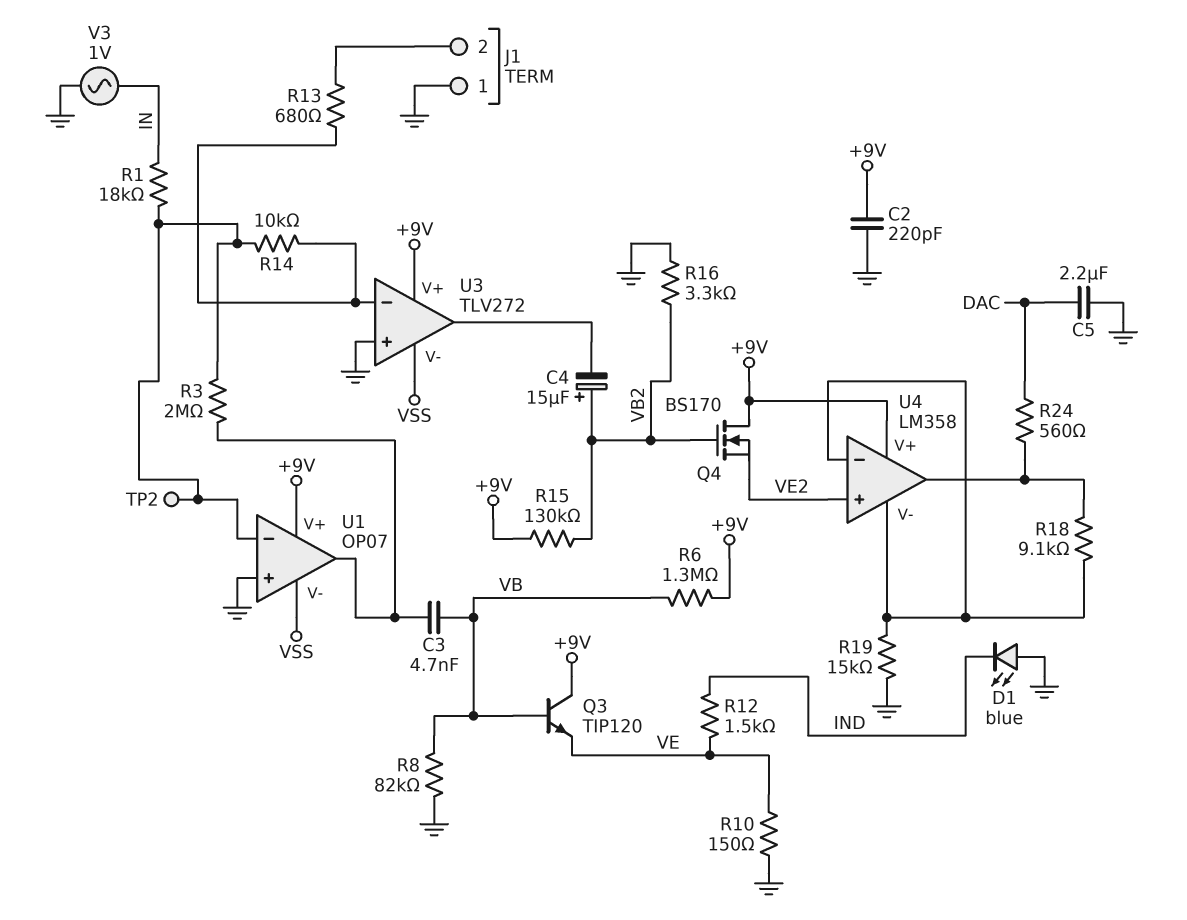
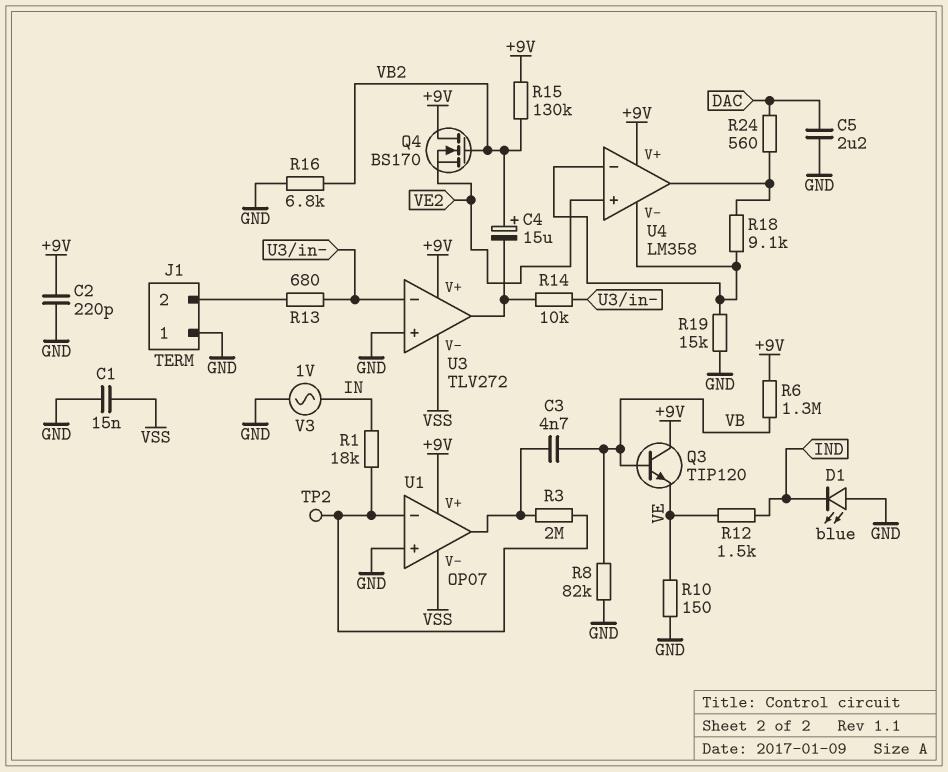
C1: none -> 15nF (GND, VSS)
R14: 10k (U1/in-, U3/in-) -> 10k (U3/in-, U3/out)
R16: 3.3k (GND, VB2) -> 6.8k (GND, VB2)

